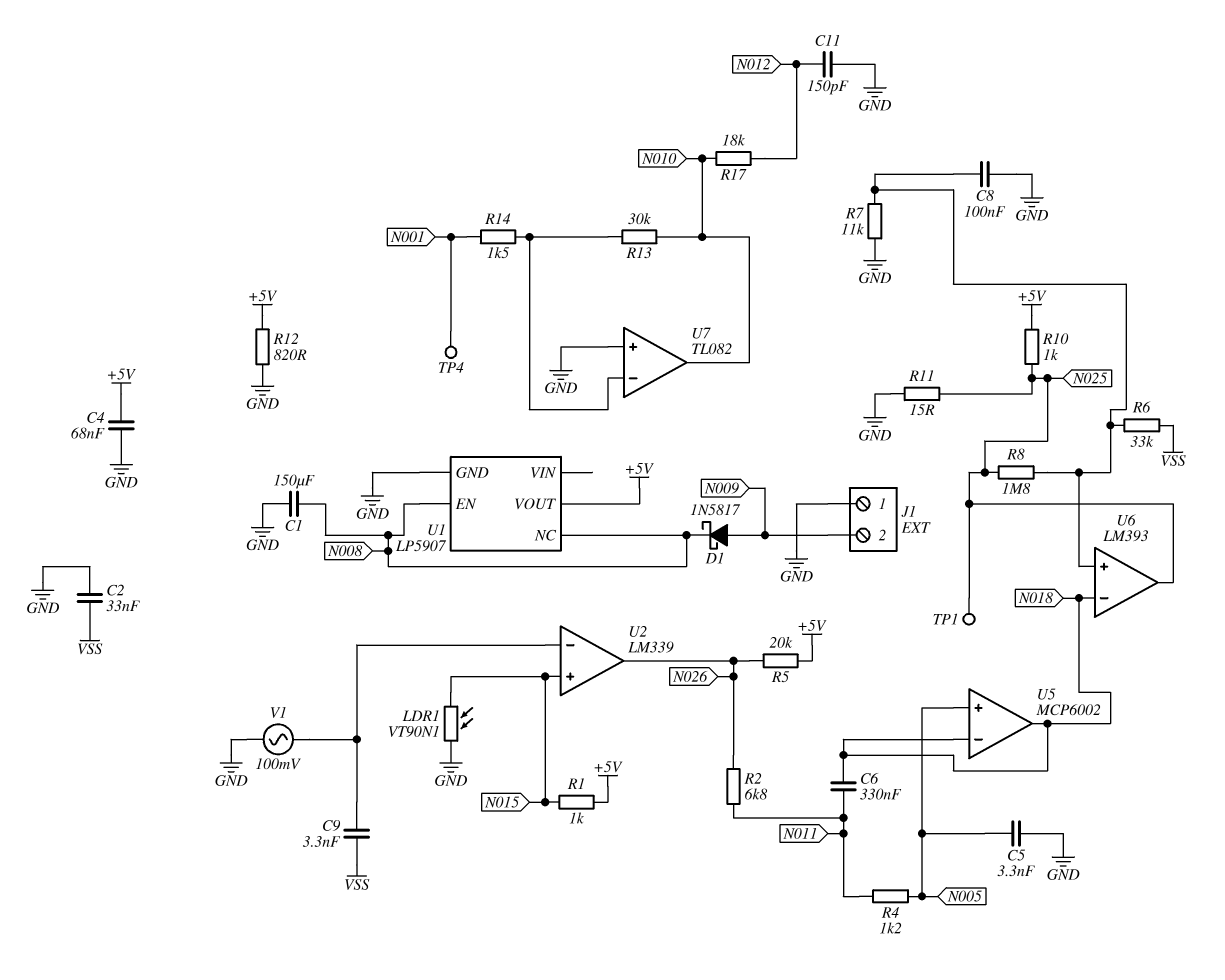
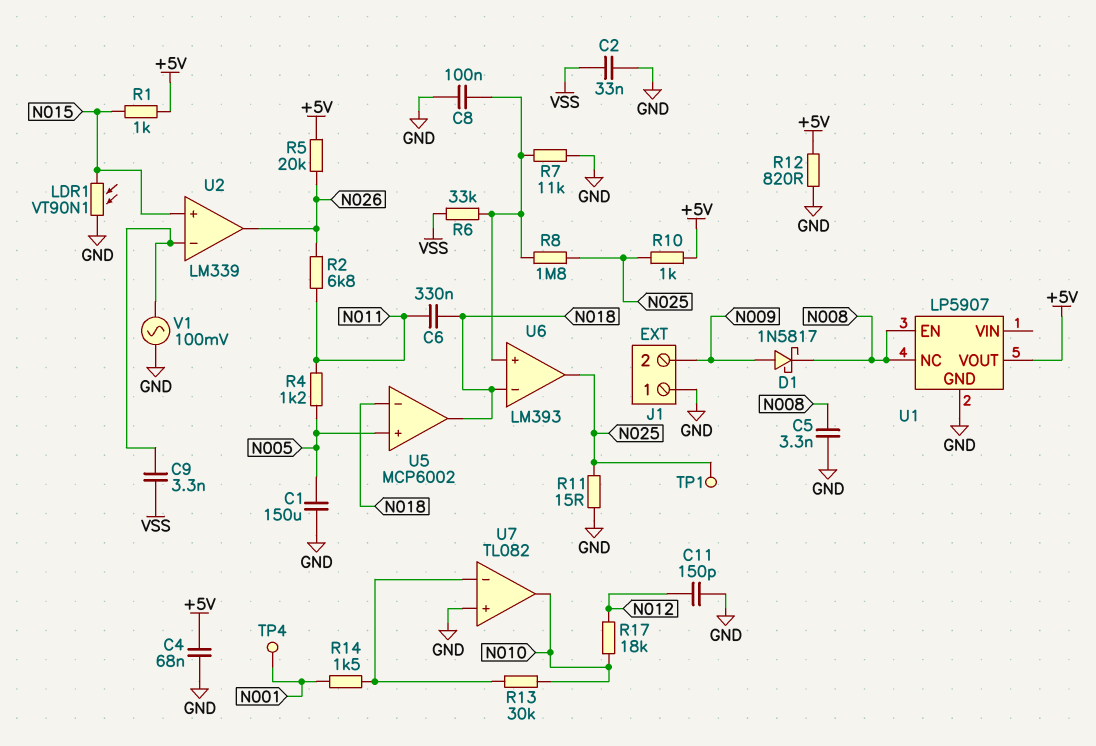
C1: 150uF (GND, N008) -> 150uF (GND, N005)
C5: 3.3nF (GND, N005) -> 3.3nF (GND, N008)

